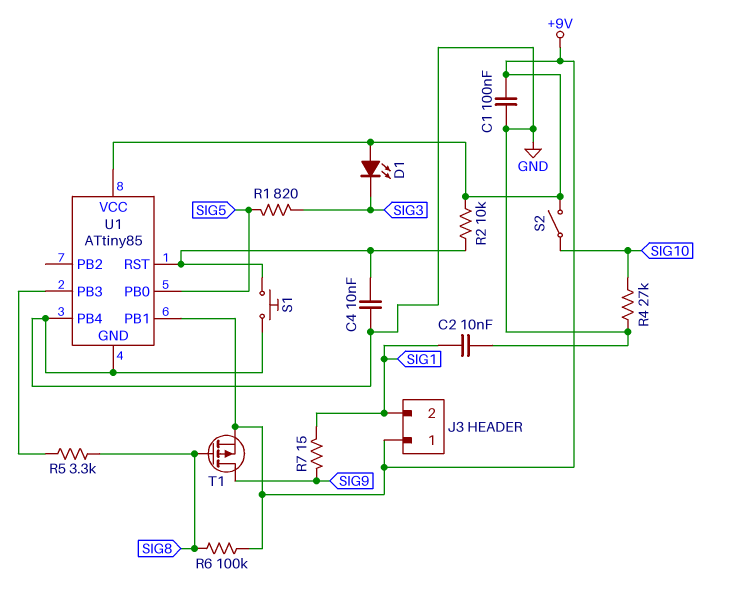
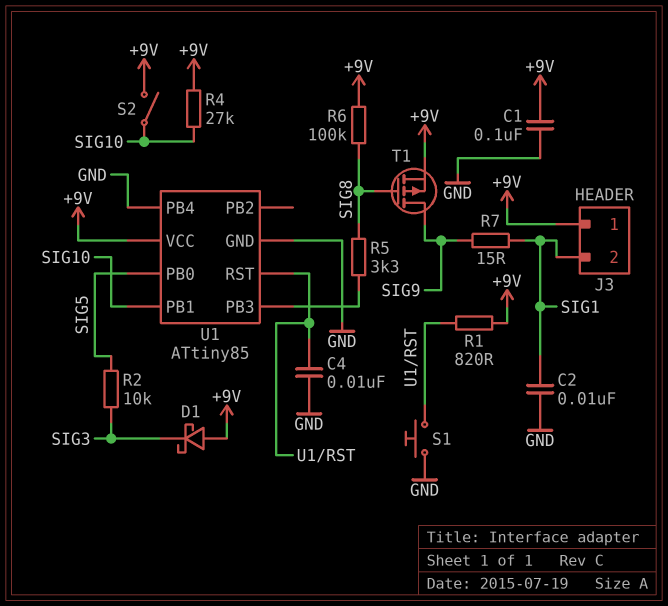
D1: LED (A +9V, K SIG3) -> schottky (A +9V, K SIG3)
R1: 820 (SIG3, SIG5) -> 820 (+9V, U1/RST)
R2: 10k (+9V, U1/RST) -> 10k (SIG3, SIG5)
R4: 27k (GND, SIG10) -> 27k (+9V, SIG10)
U1 pin PB1: +9V -> SIG10

